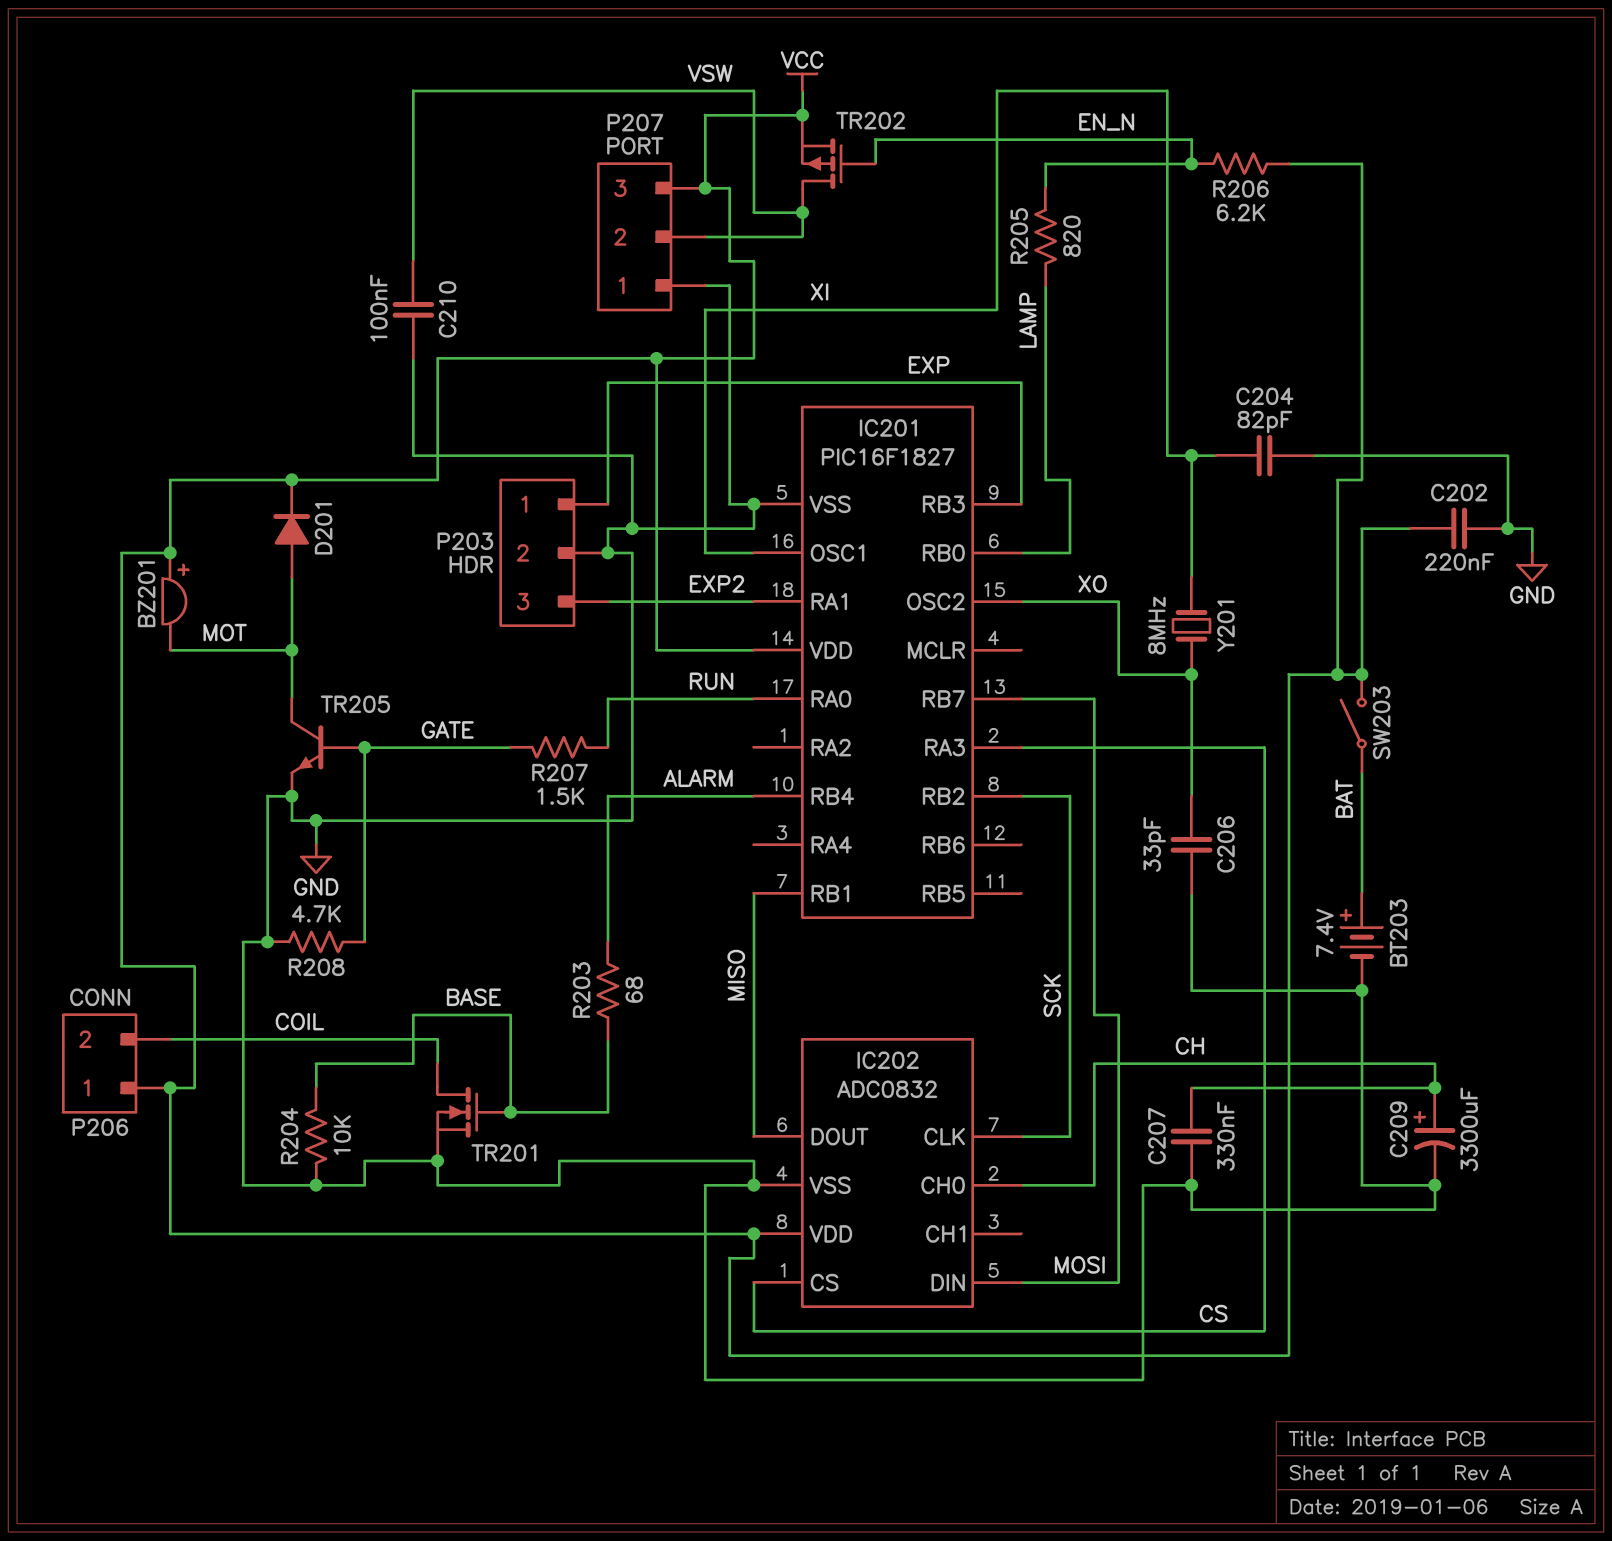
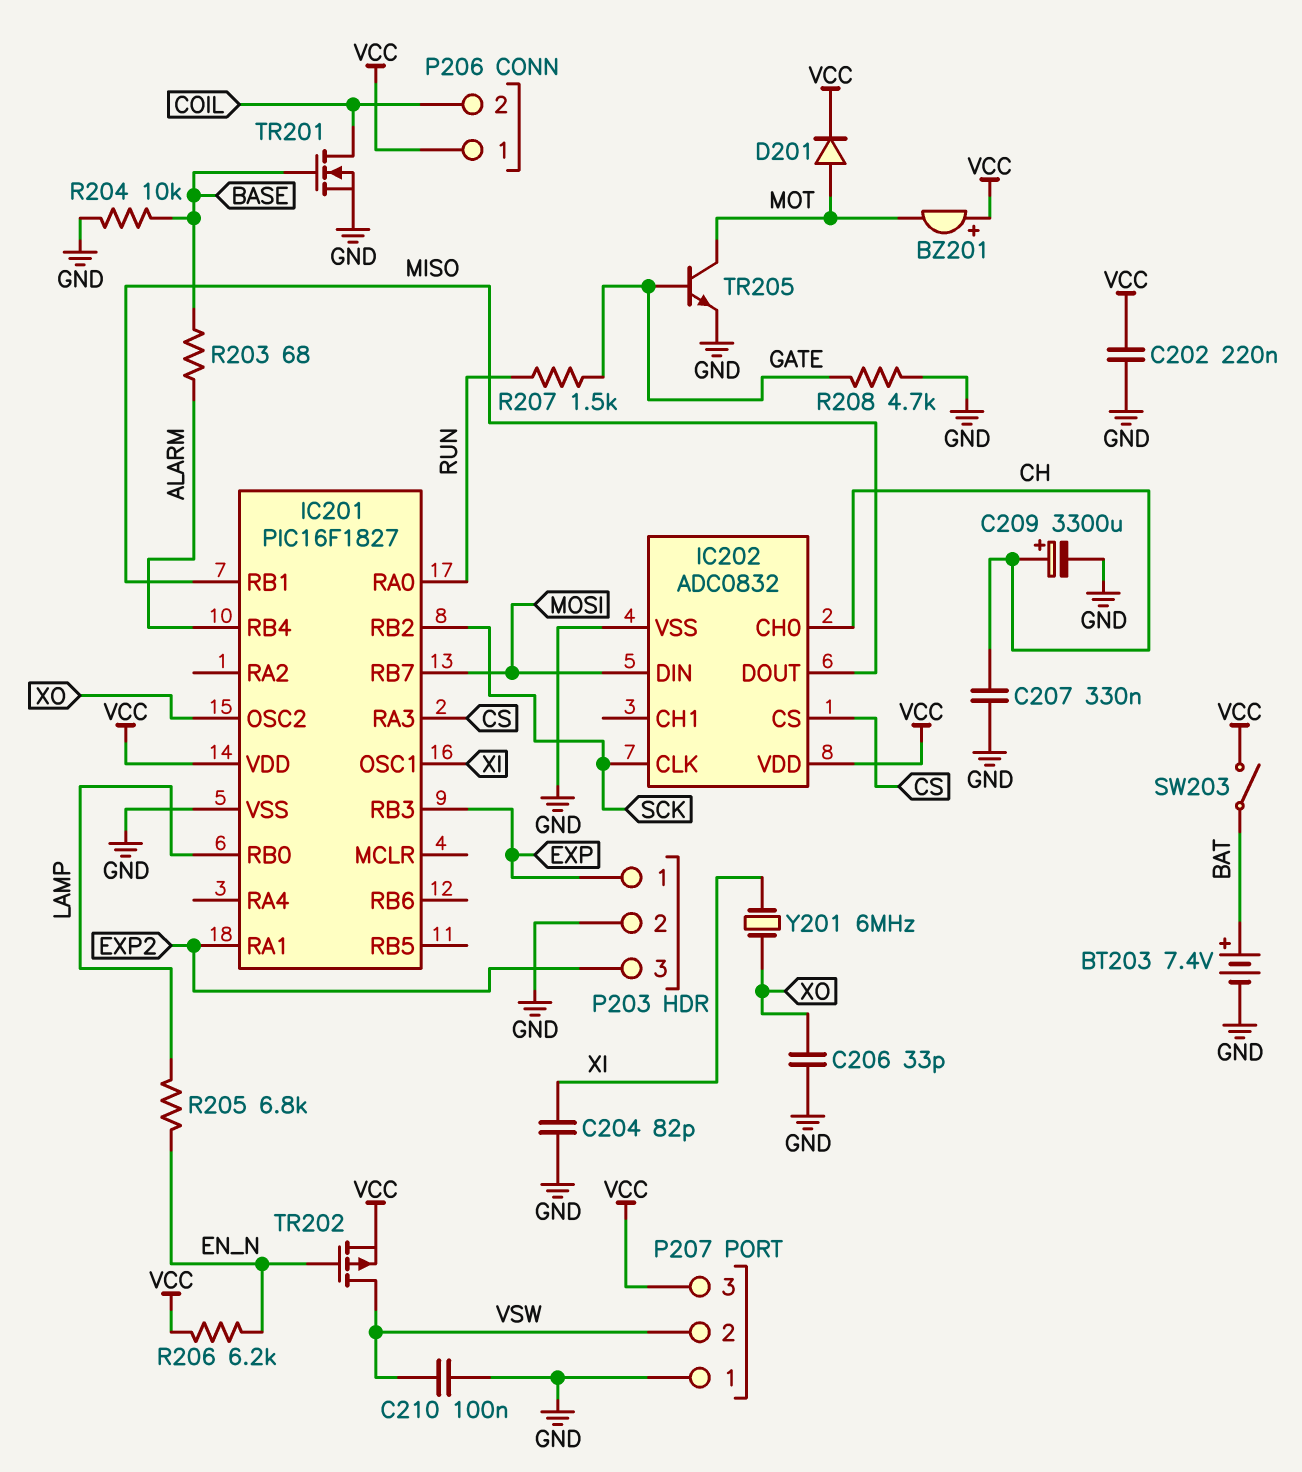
R205: 820 (EN_N, LAMP) -> 6.8k (EN_N, LAMP)
Y201: 8MHz (XI, XO) -> 6MHz (XI, XO)

